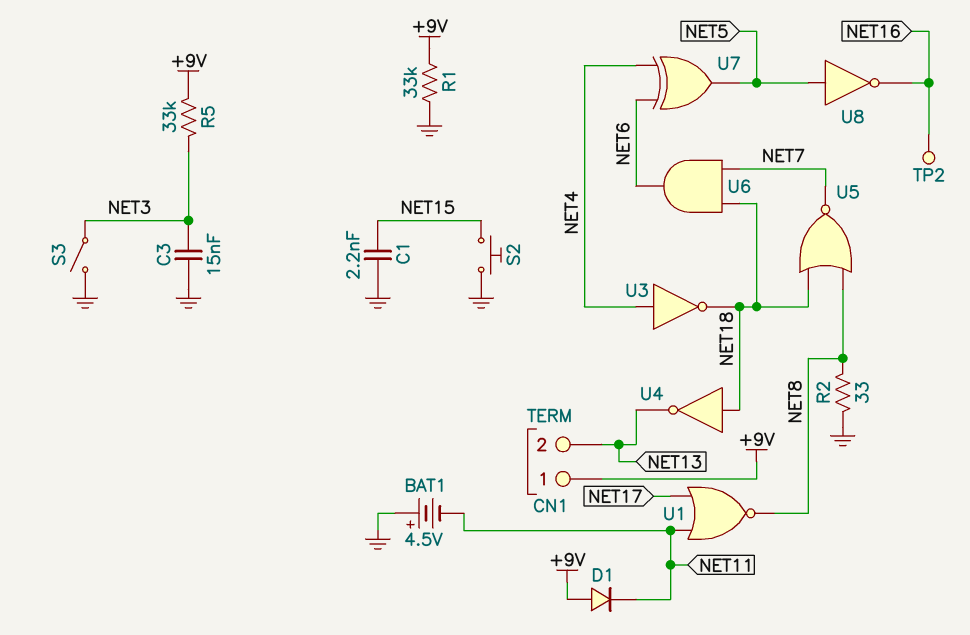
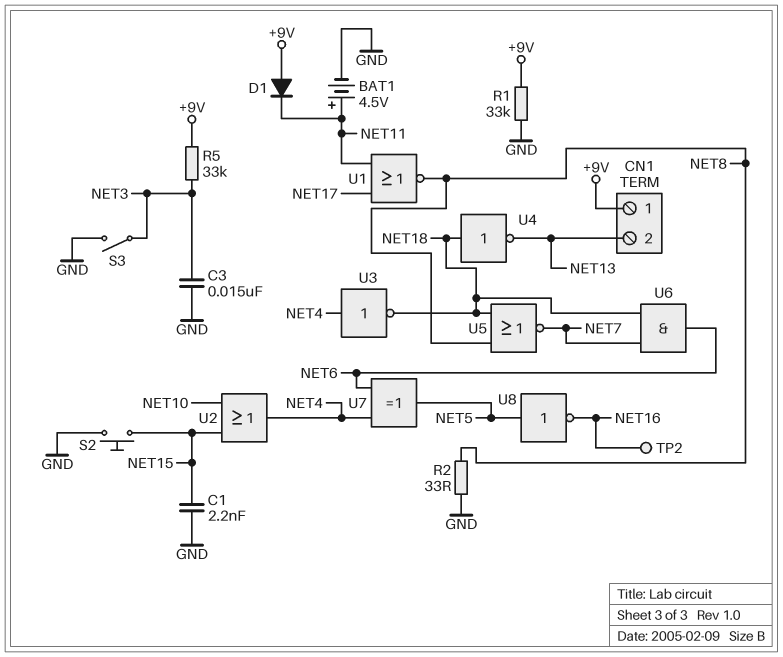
BAT1: 4.5V (plus GND, minus NET11) -> 4.5V (plus NET11, minus GND)
U2: none -> OR (in NET10, in NET15, out NET4)

